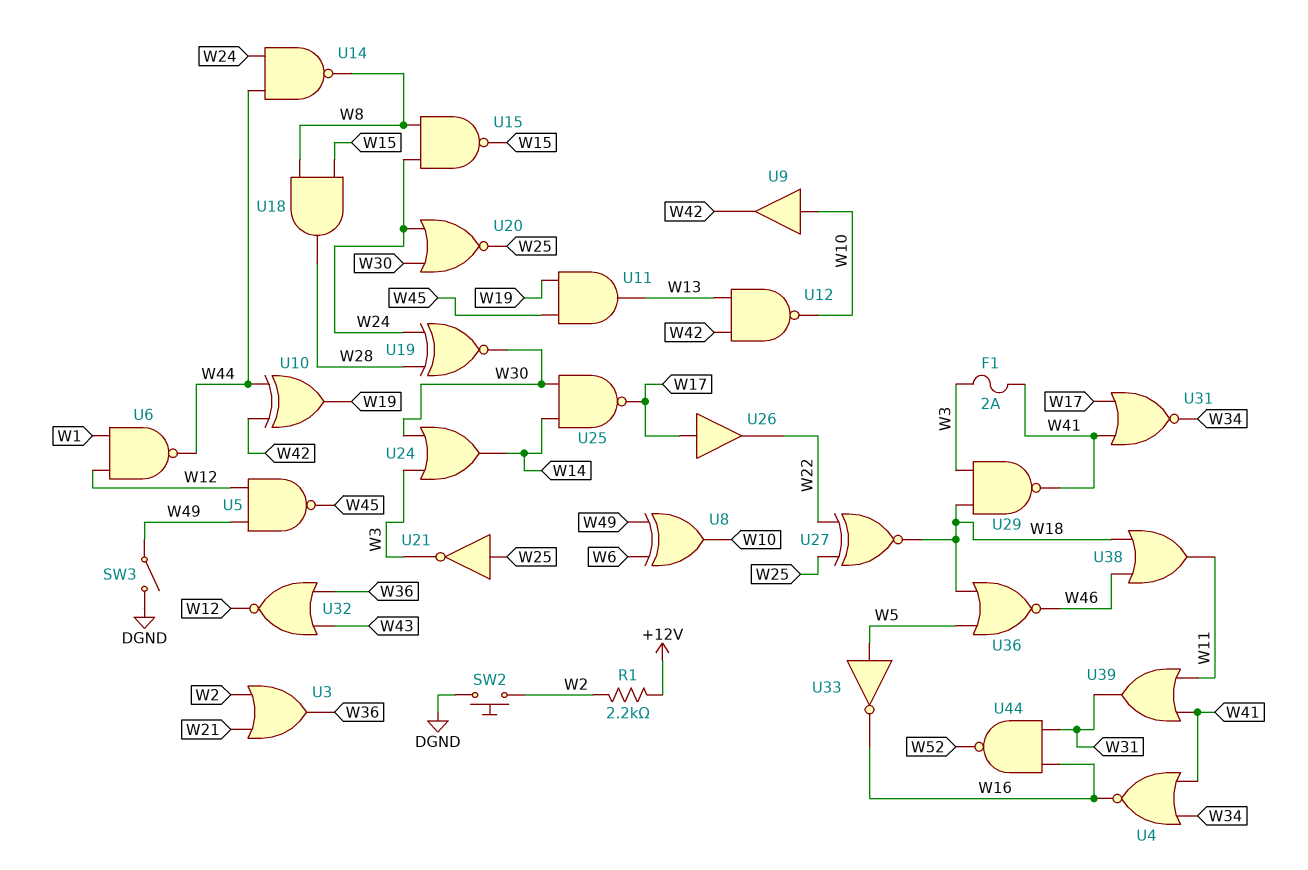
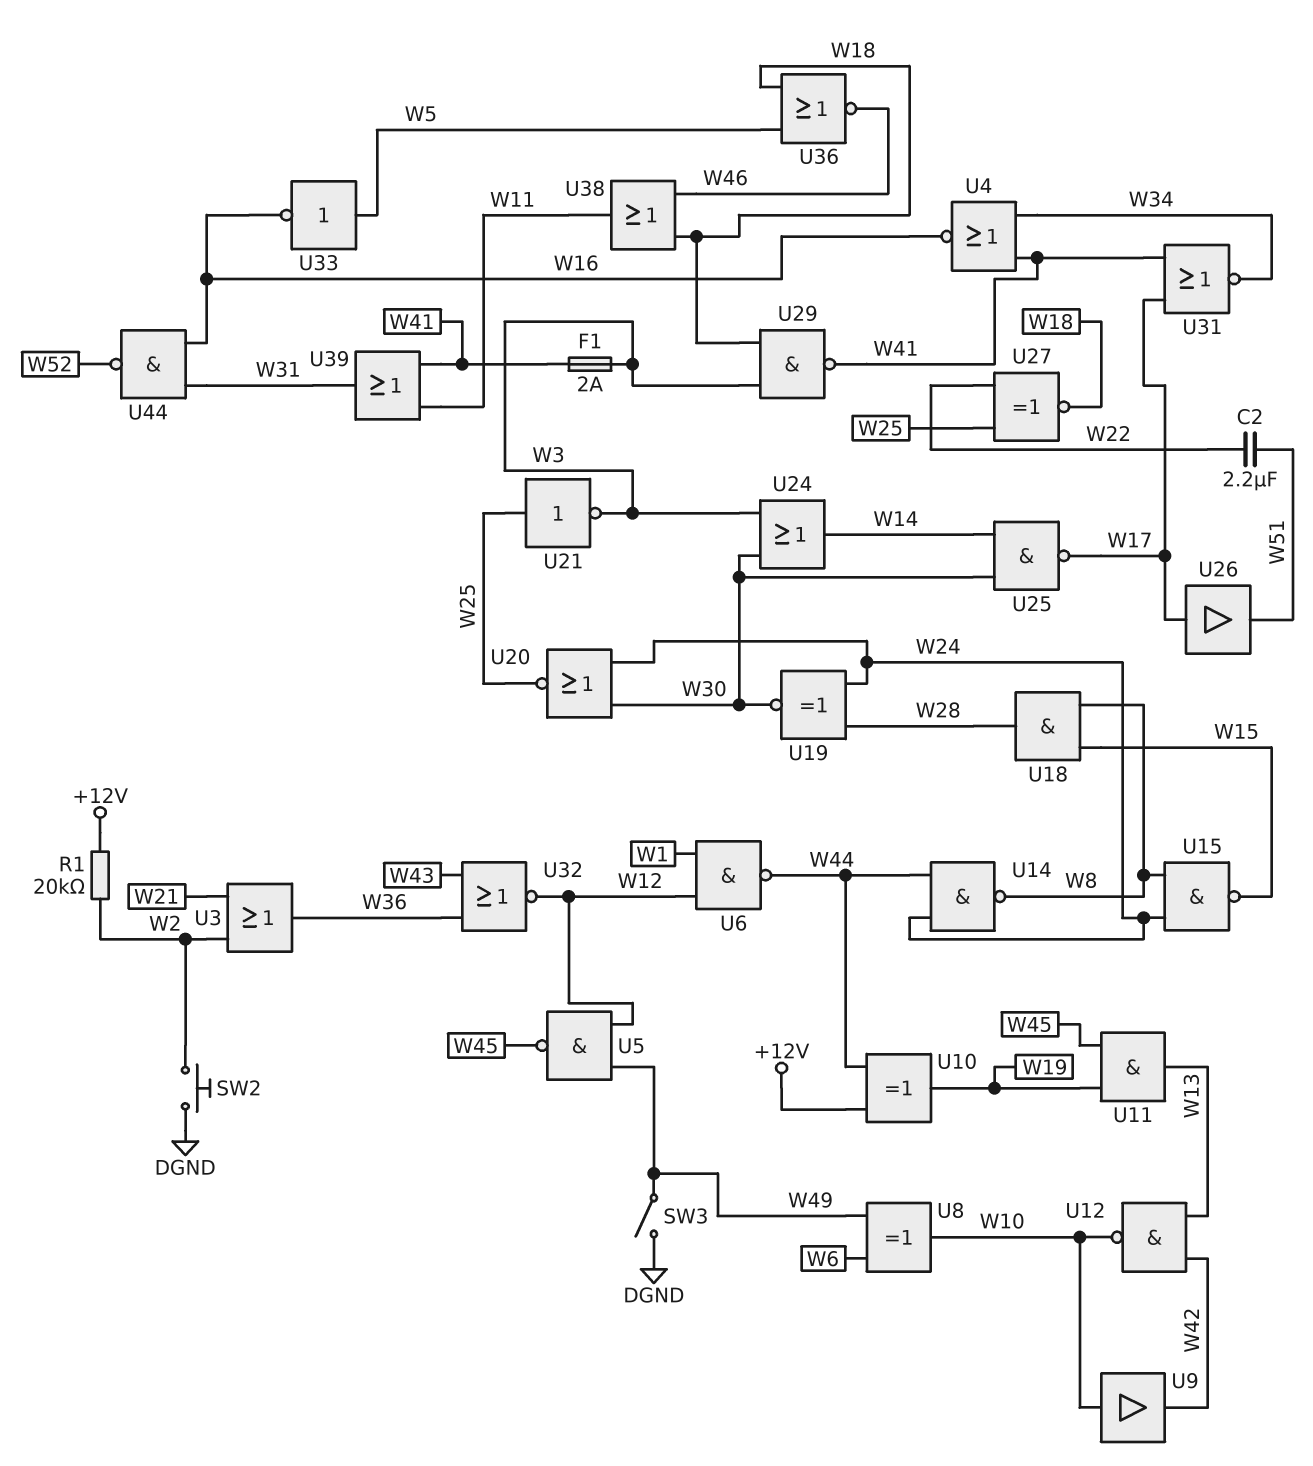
C2: none -> 2.2uF (W22, W51)
R1: 2.2k (+12V, W2) -> 20k (+12V, W2)
U10: XOR (in W42, in W44, out W19) -> XOR (in +12V, in W44, out W19)
U26: buffer (in W17, out W22) -> buffer (in W17, out W51)

